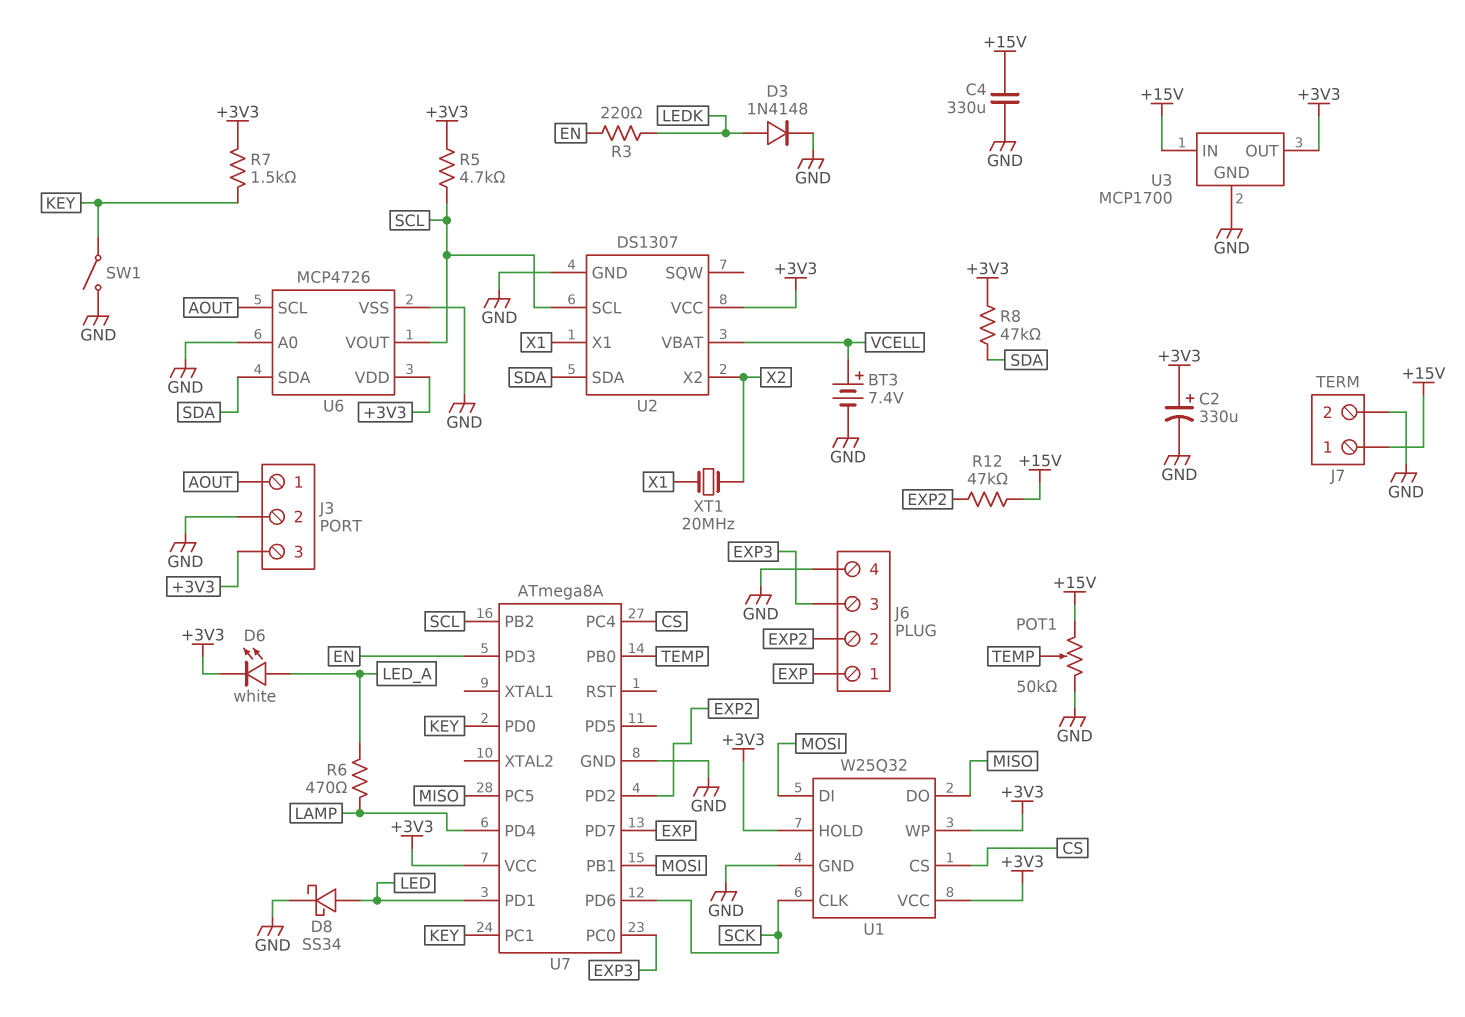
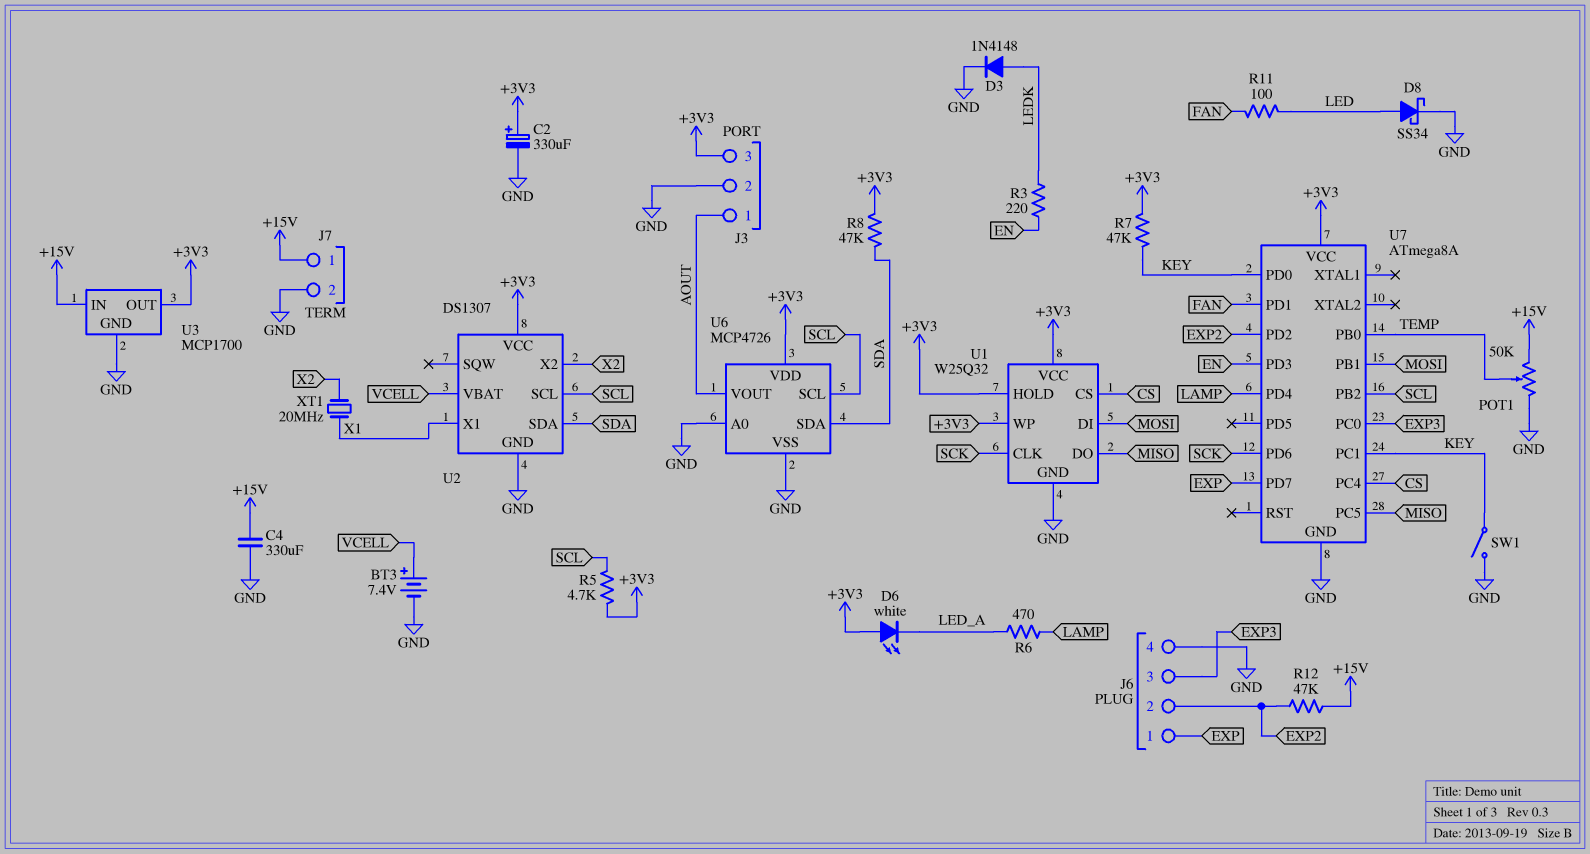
D6: LED white (A LED_A, K +3V3) -> LED white (A +3V3, K LED_A)
R7: 1.5k (+3V3, KEY) -> 47k (+3V3, KEY)
R11: none -> 100 (FAN, LED)
U6 pin SCL: AOUT -> SCL
U6 pin VOUT: SCL -> AOUT
U7 pin PD1: LED -> FAN

